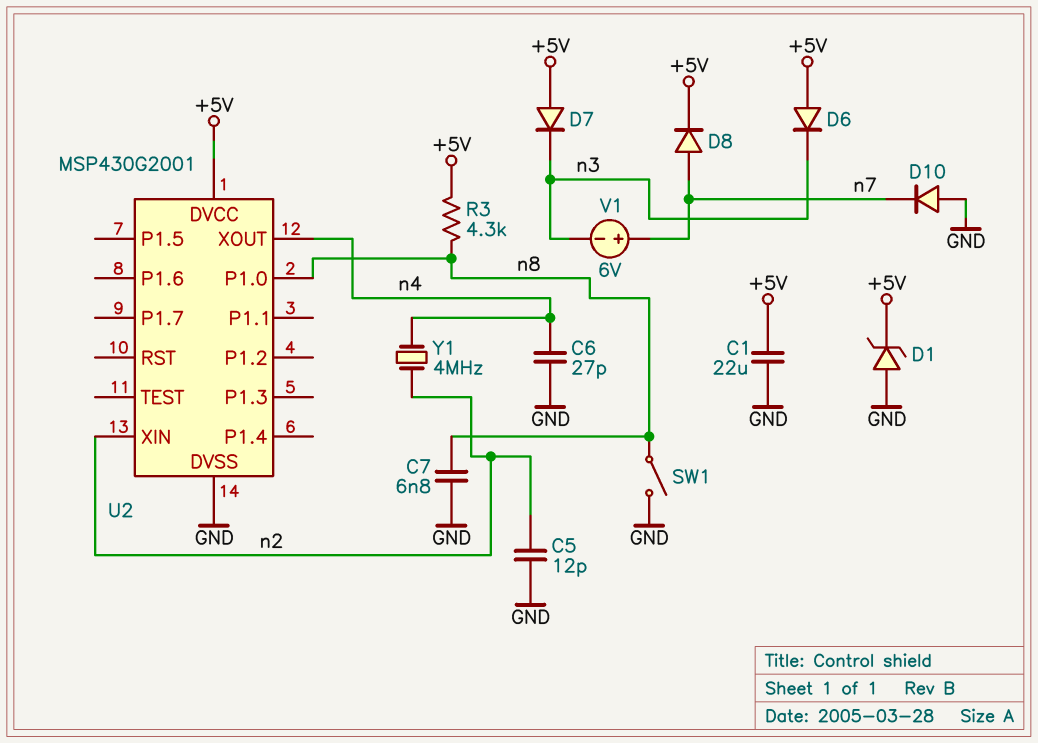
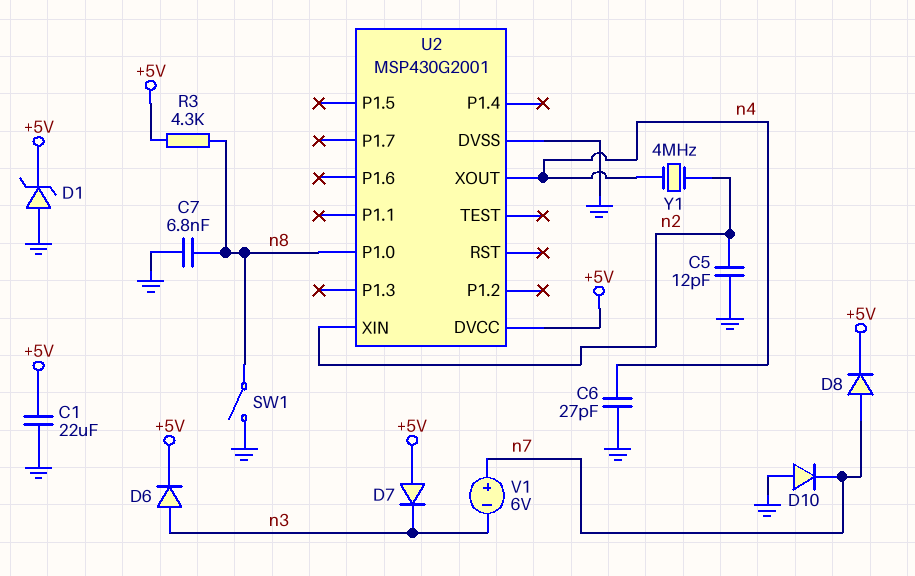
D6: diode (A +5V, K n3) -> diode (A n3, K +5V)

